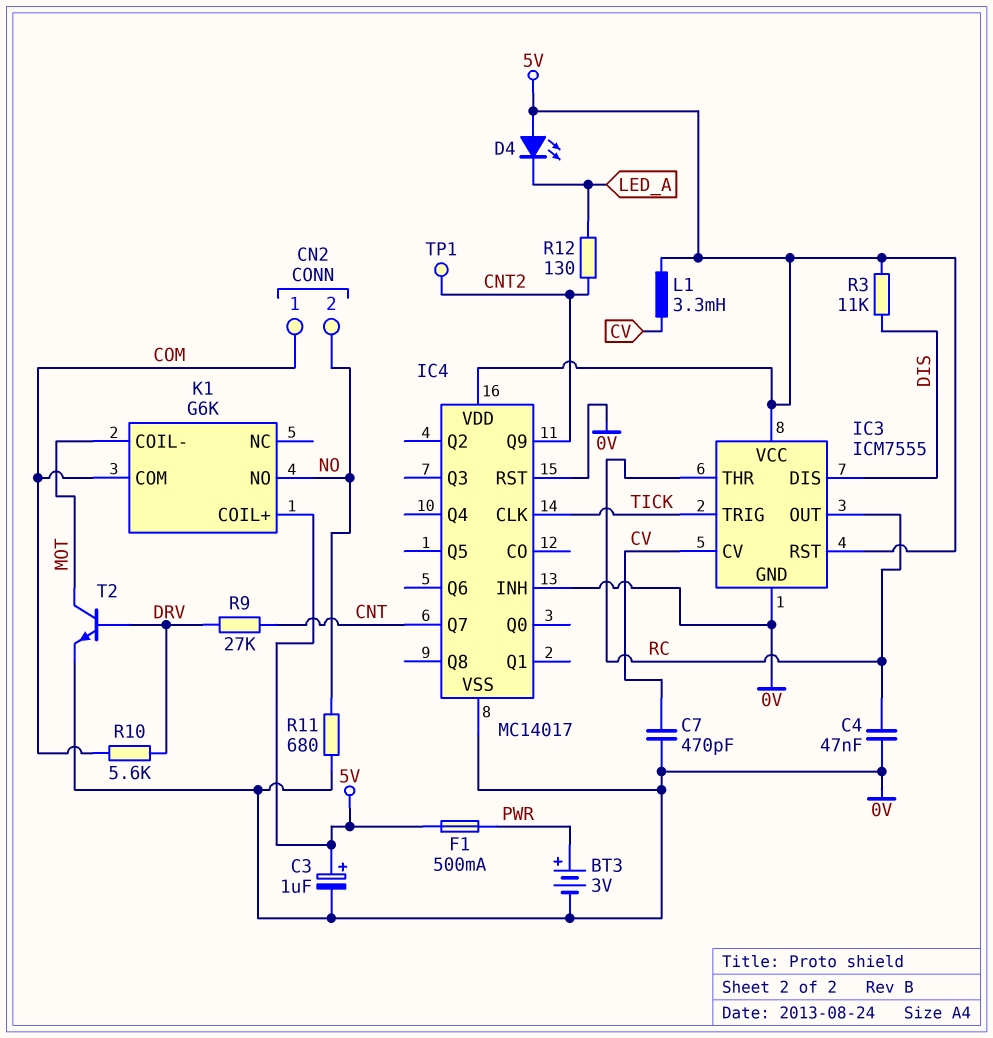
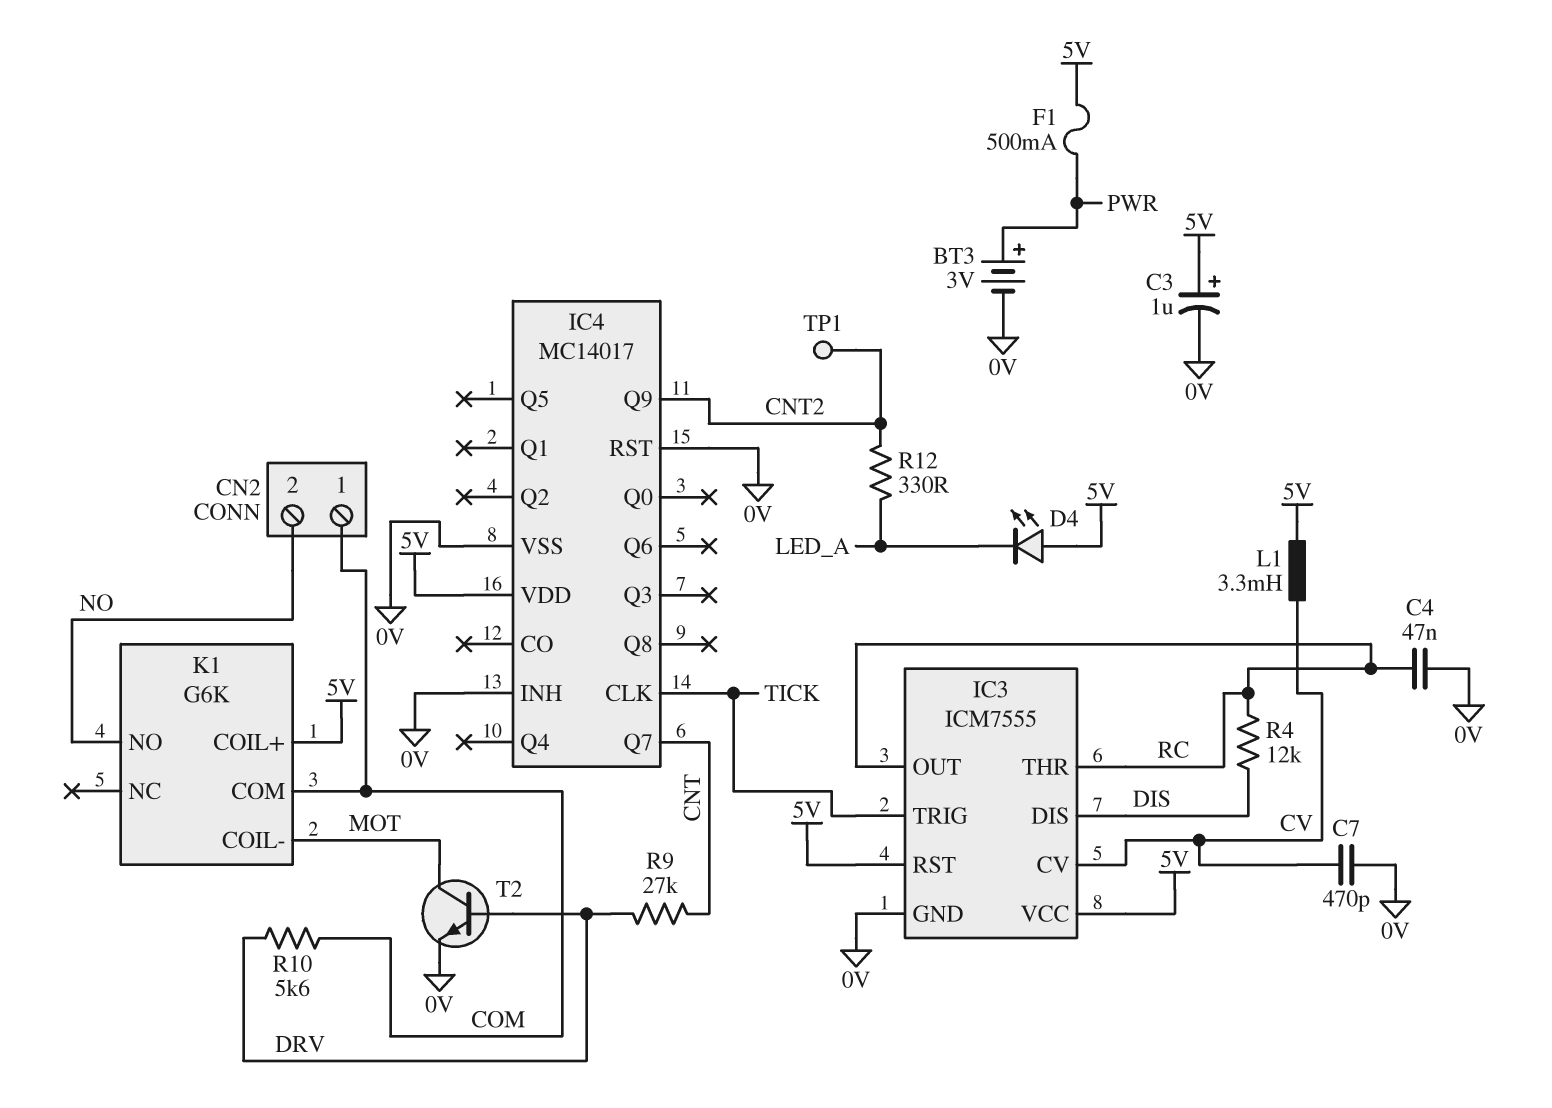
R3: 11k (5V, DIS) -> none
R4: none -> 12k (DIS, RC)
R11: 680 (0V, NO) -> none
R12: 130 (CNT2, LED_A) -> 330 (CNT2, LED_A)

